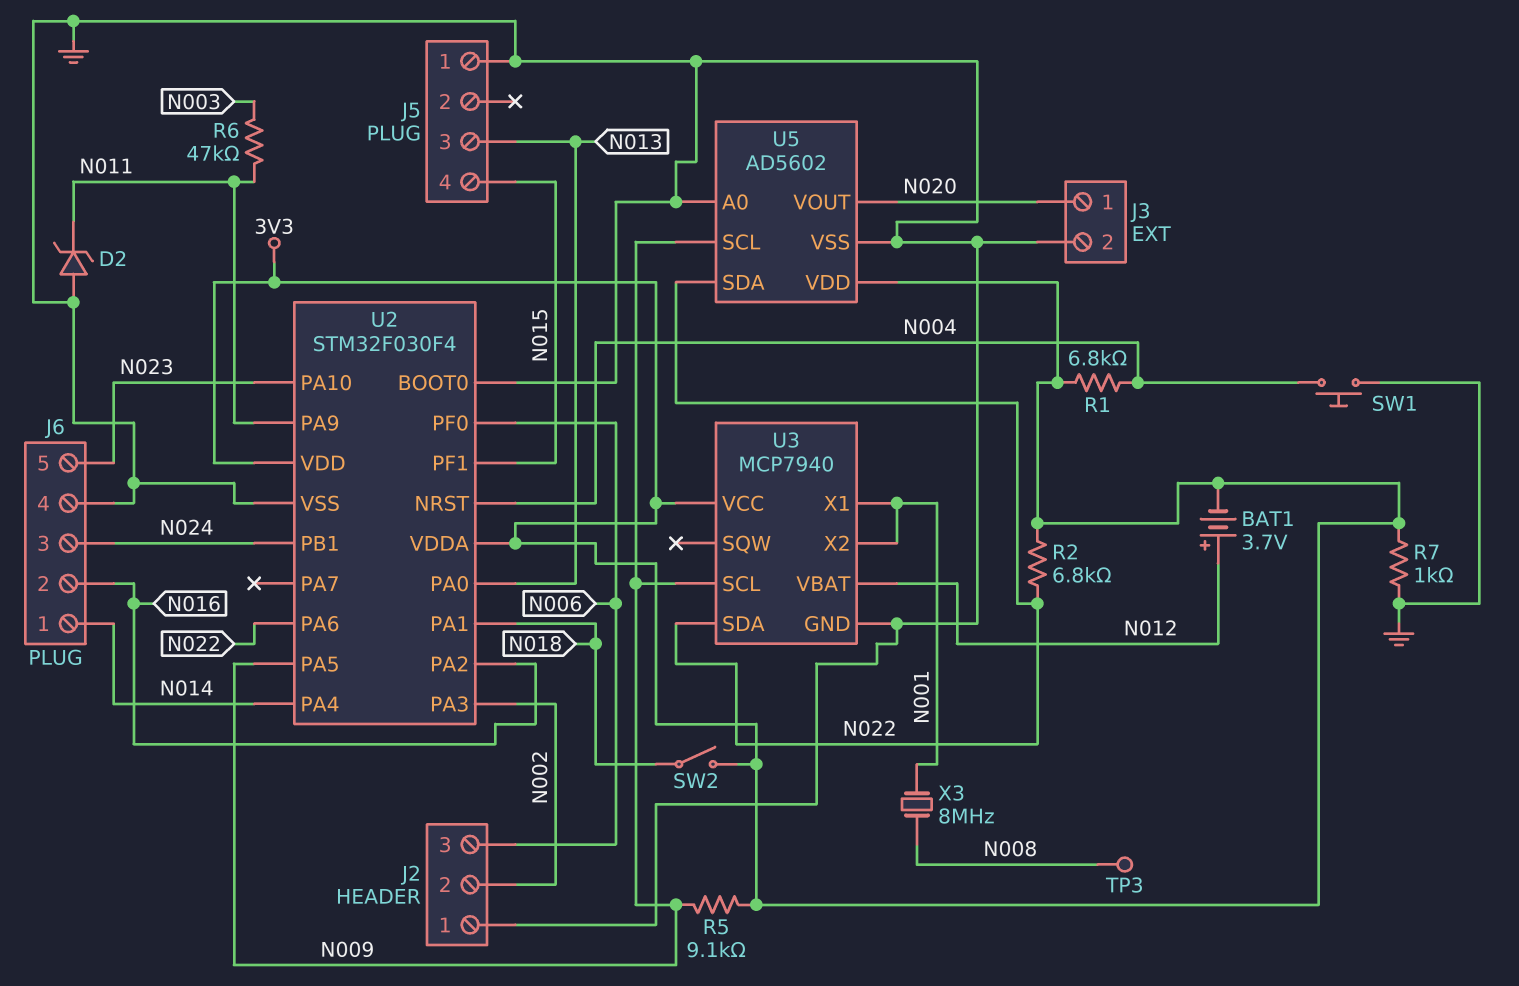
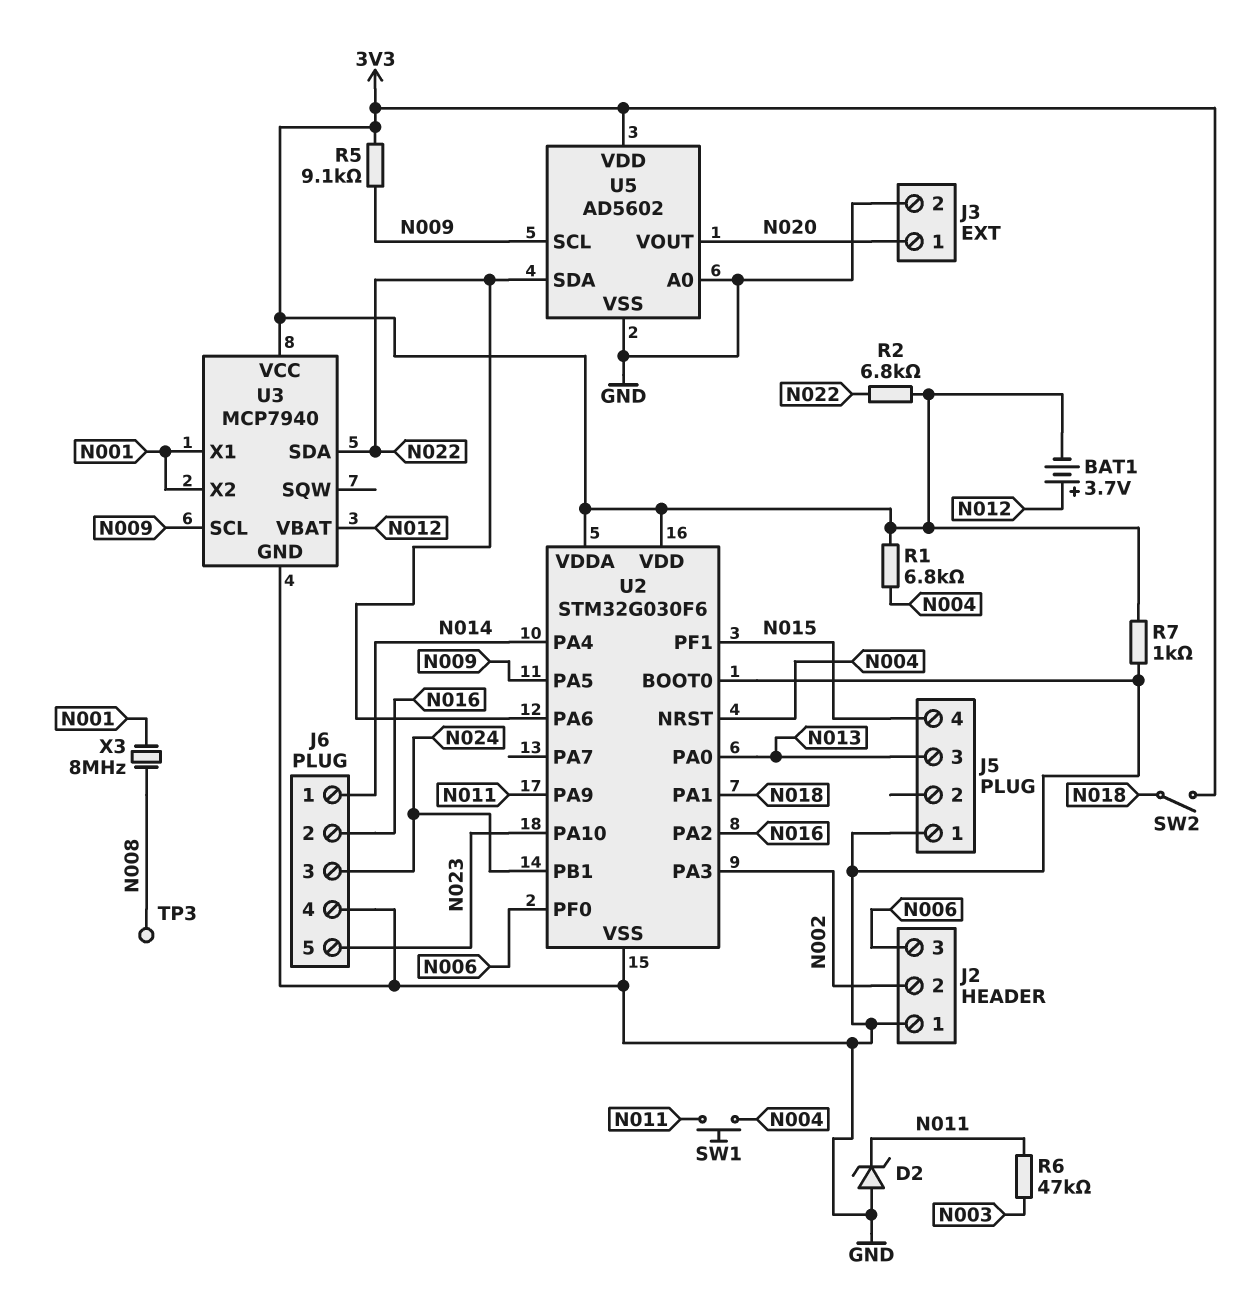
SW1: button (GND, N004) -> button (N004, N011)
U2: STM32F030F4 -> STM32G030F6

